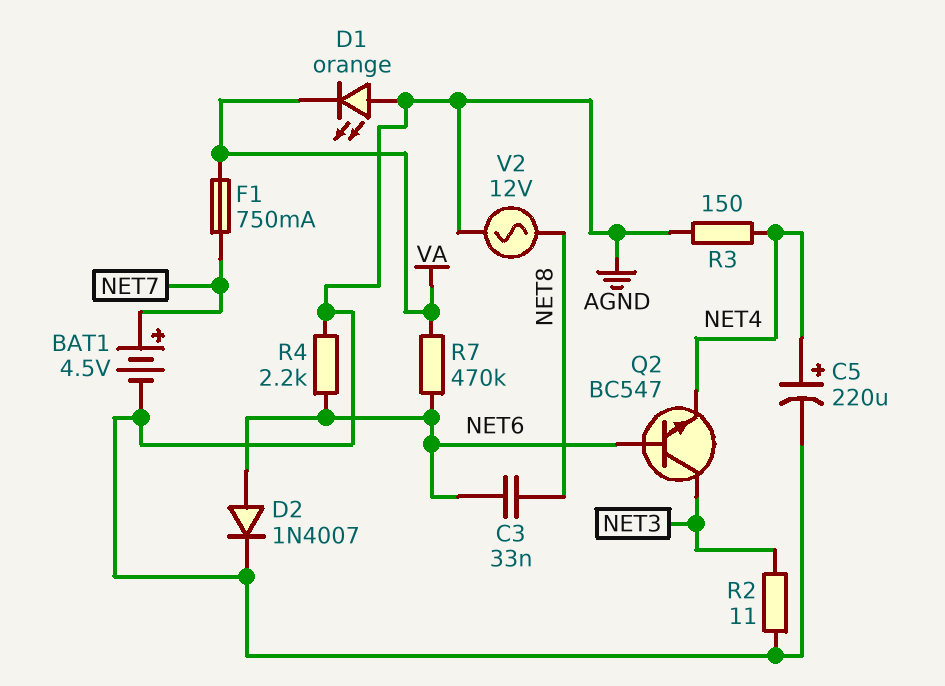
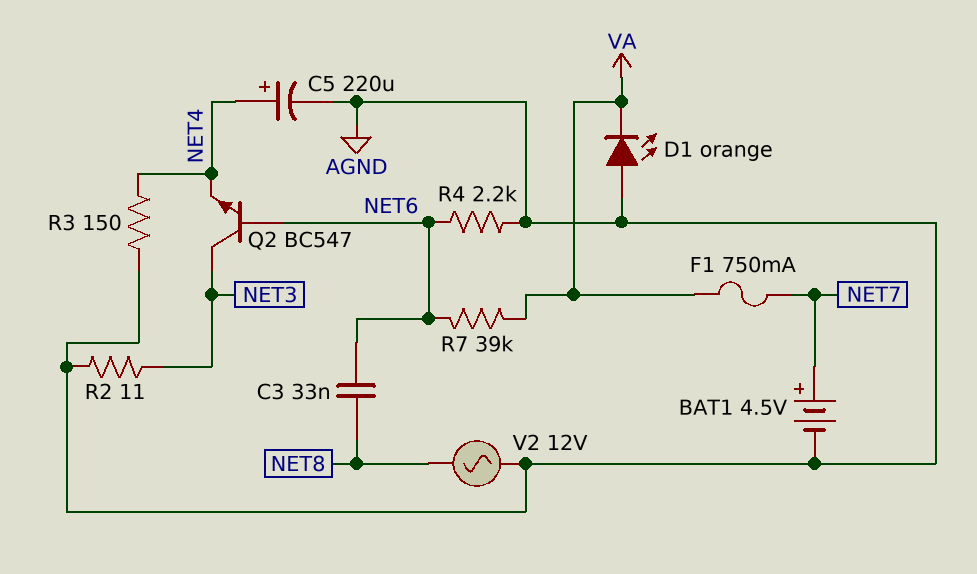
D2: diode 1N4007 (A NET6, K AGND) -> none
R7: 470k (NET6, VA) -> 39k (NET6, VA)

